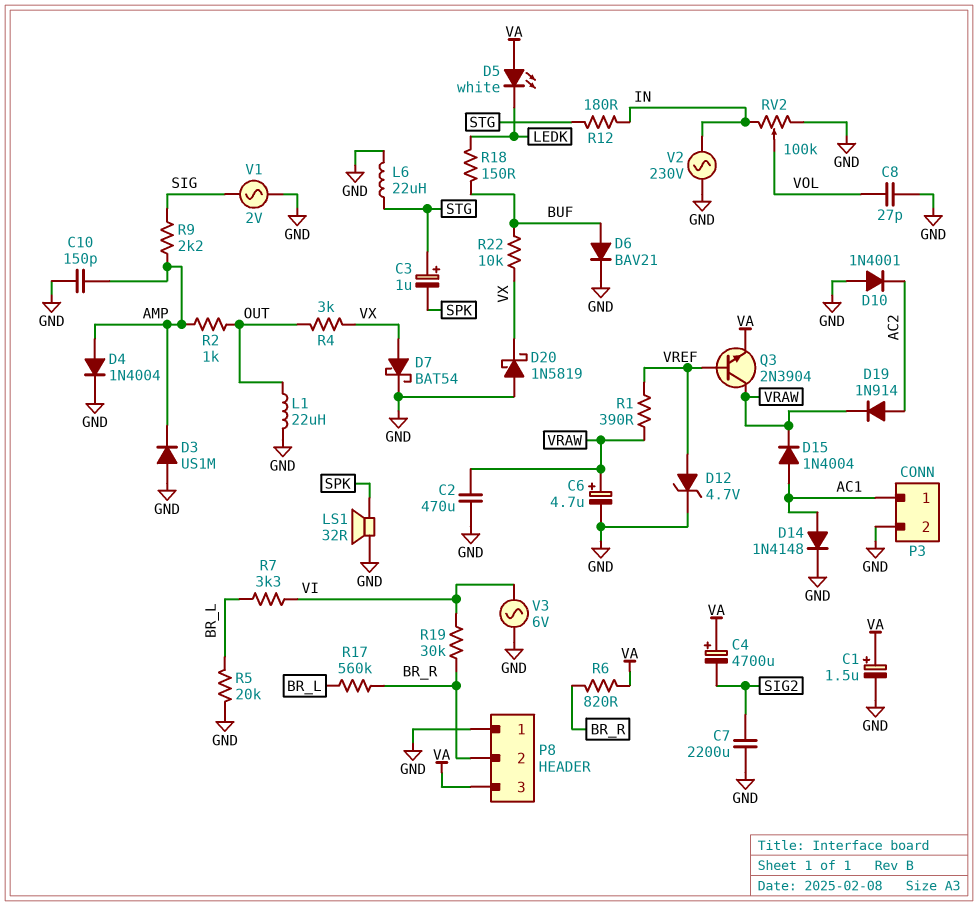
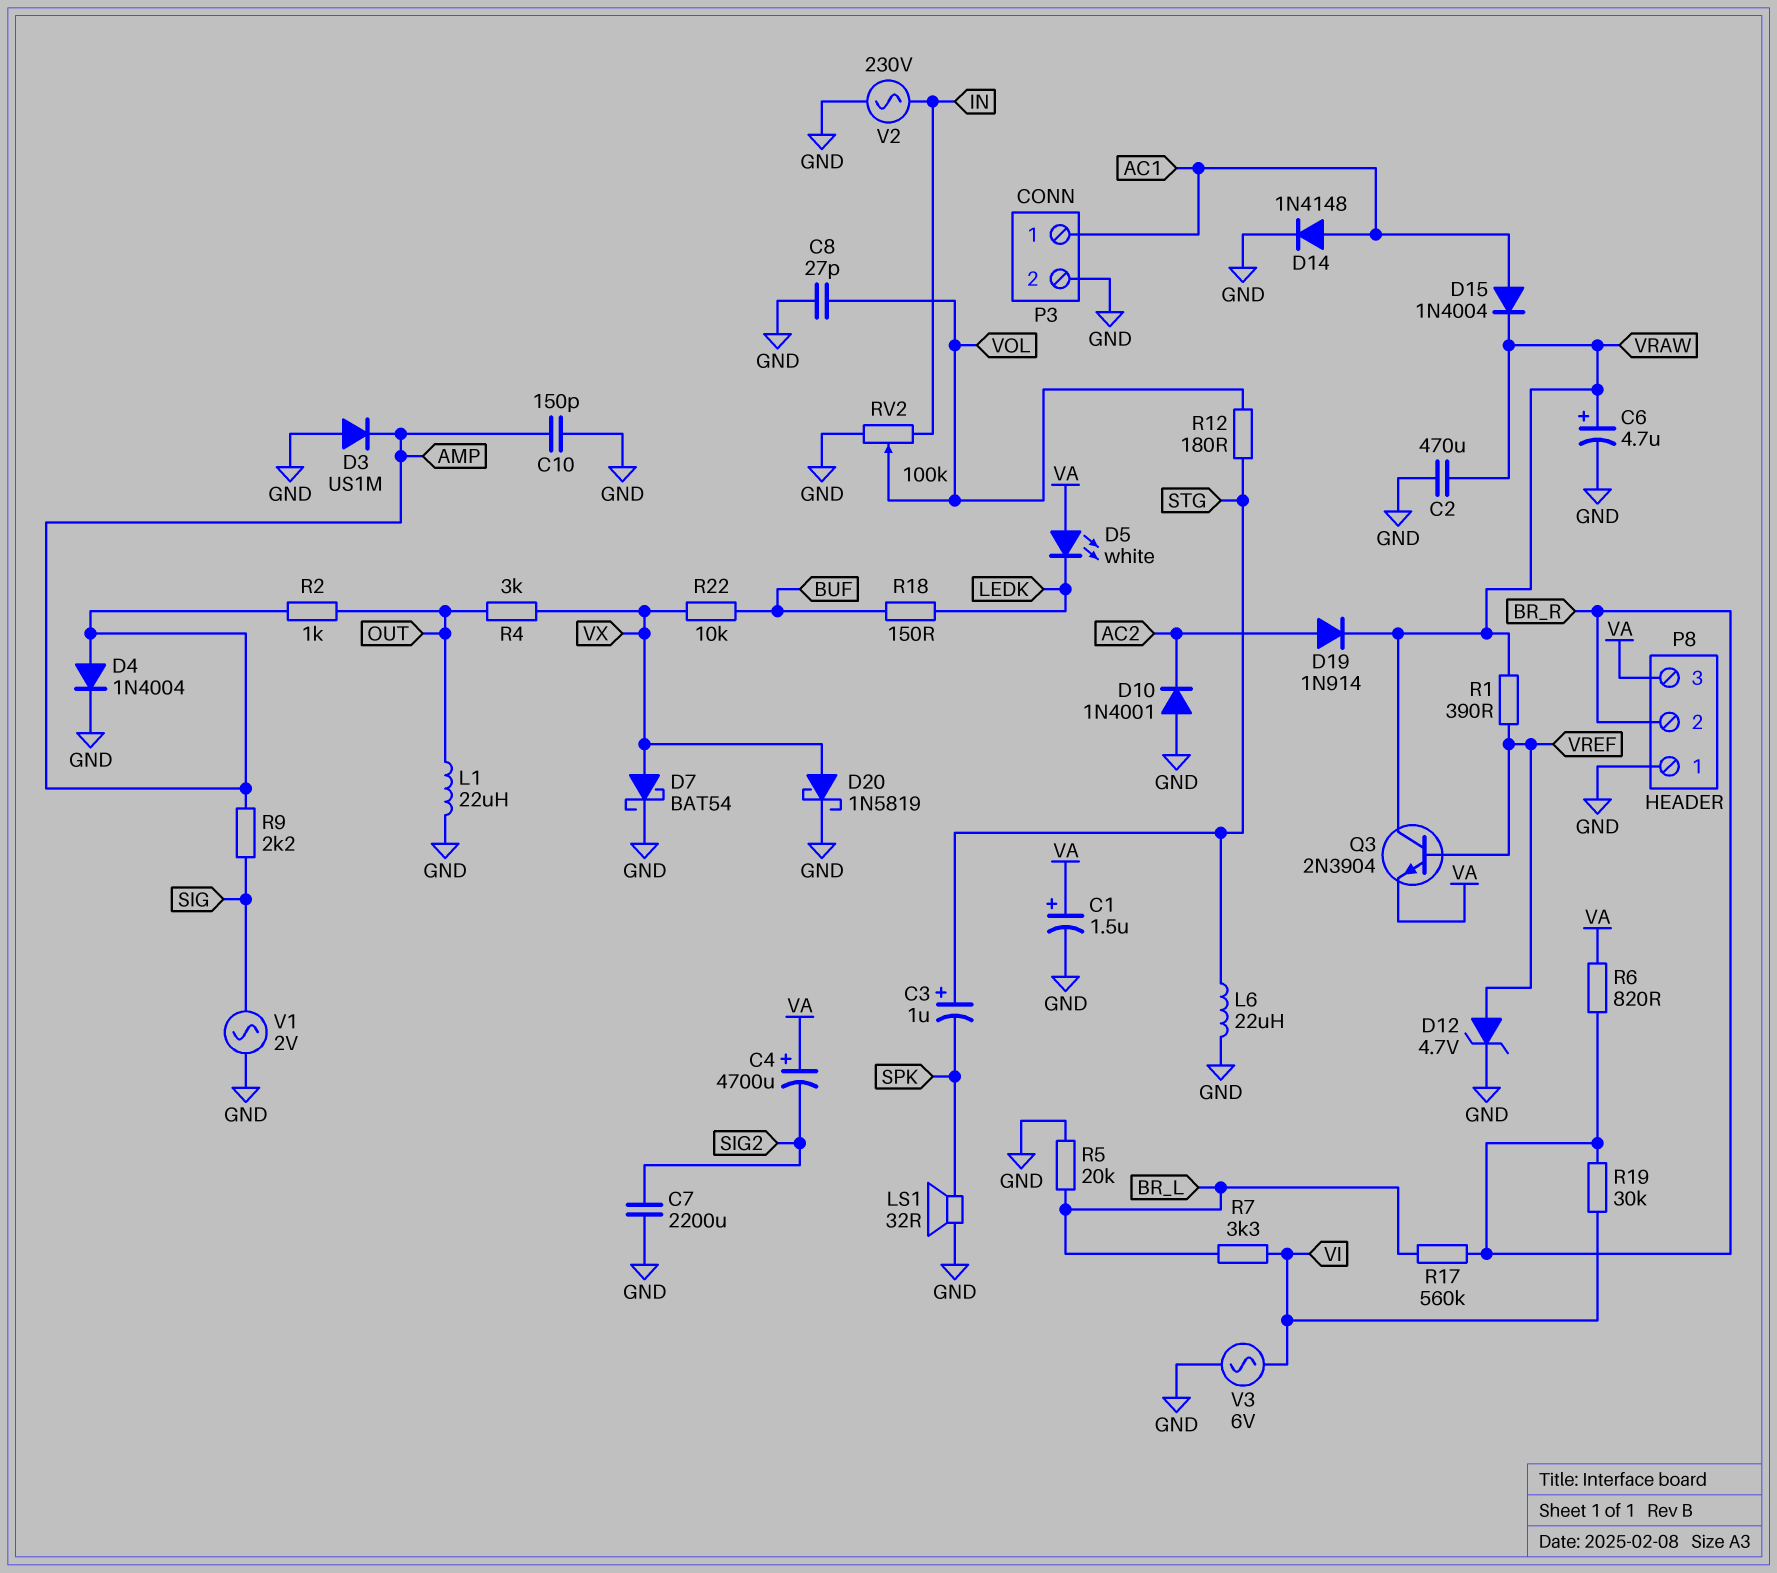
D6: diode BAV21 (A BUF, K GND) -> none
D20: schottky 1N5819 (A GND, K VX) -> schottky 1N5819 (A VX, K GND)
R12: 180 (IN, STG) -> 180 (STG, VOL)

